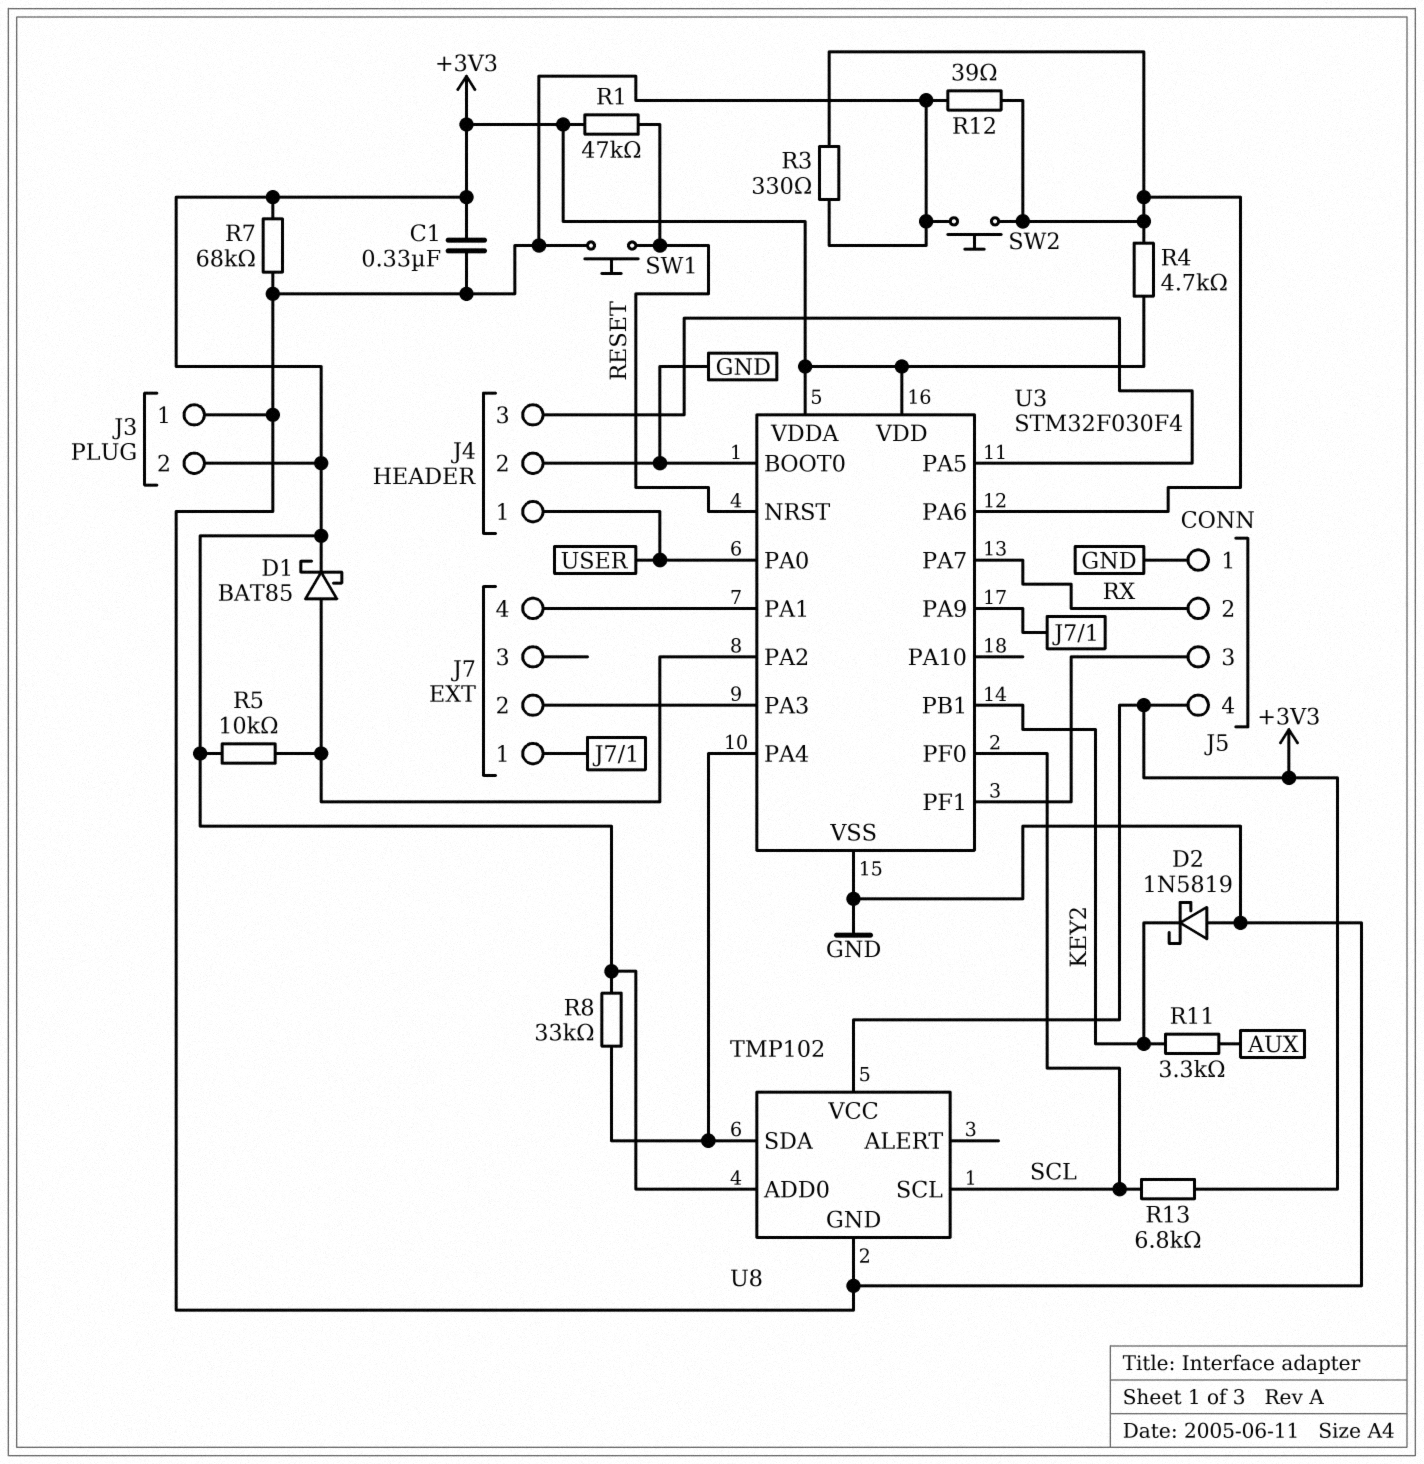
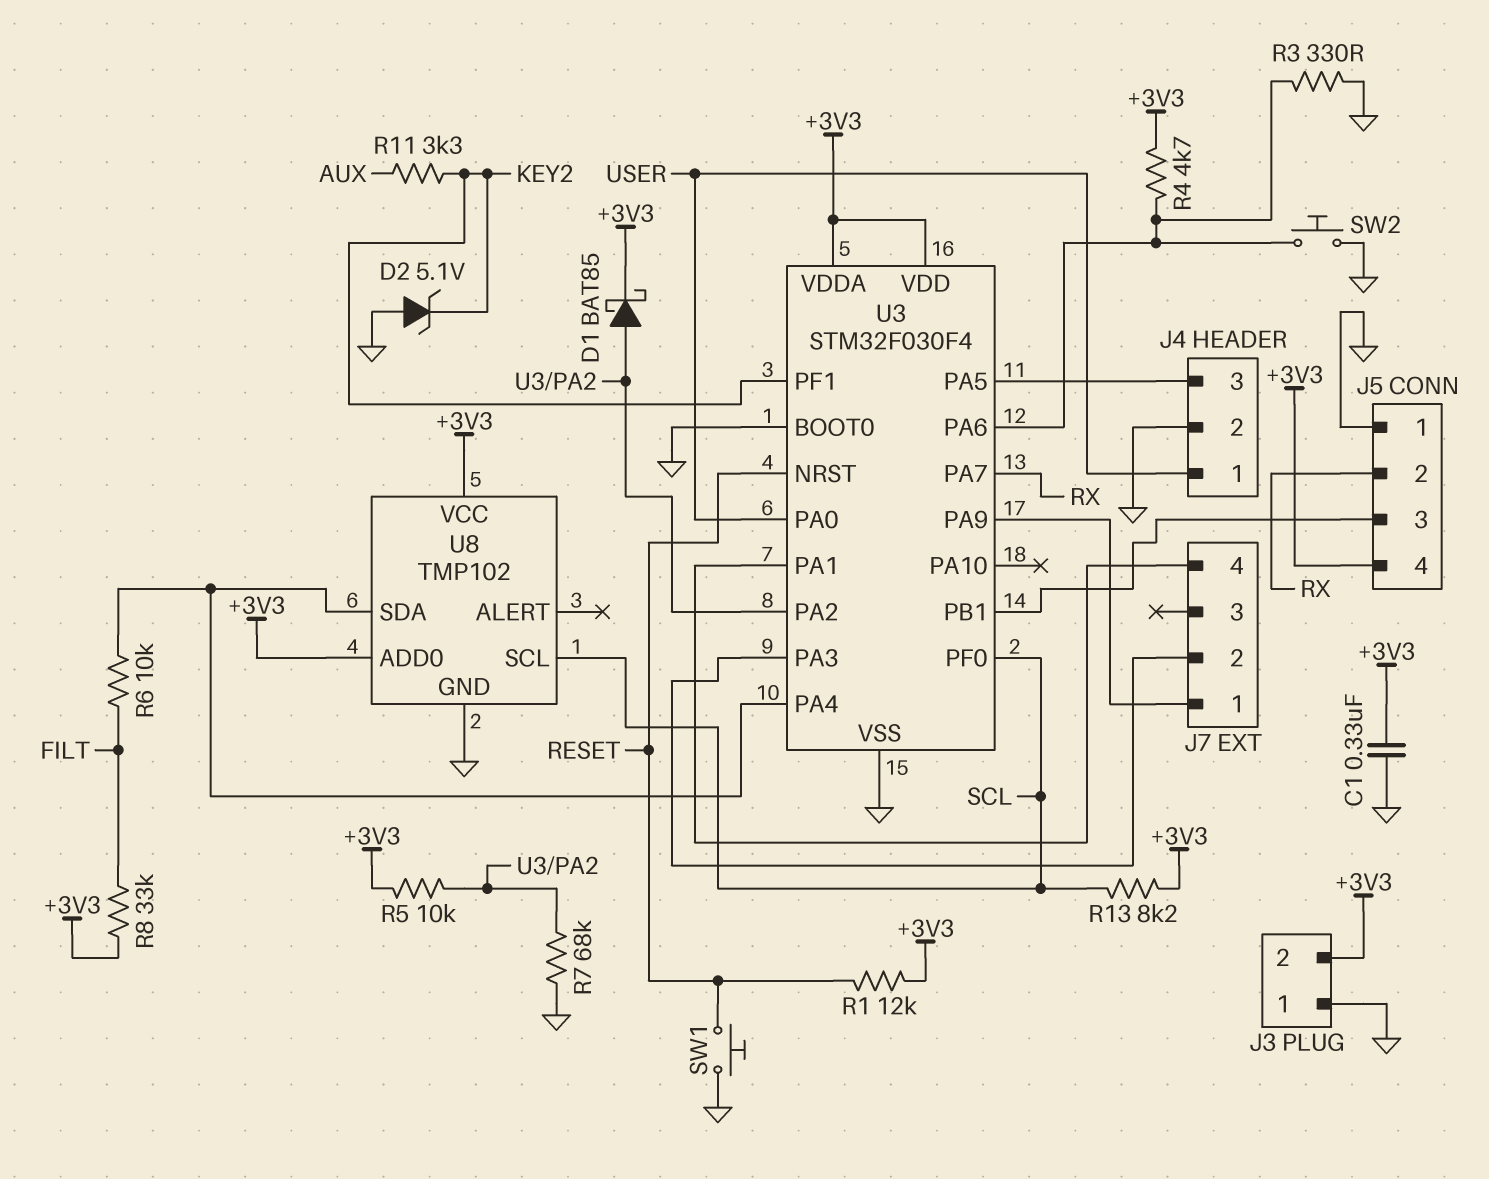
D2: schottky 1N5819 (A GND, K KEY2) -> zener 5.1V (A GND, K KEY2)
R1: 47k (+3V3, RESET) -> 12k (+3V3, RESET)
R6: none -> 10k (FILT, U3/PA4)
R7: 68k (+3V3, GND) -> 68k (GND, U3/PA2)
R8: 33k (+3V3, U3/PA4) -> 33k (+3V3, FILT)
R12: 39 (GND, U3/PA6) -> none
R13: 6.8k (+3V3, SCL) -> 8.2k (+3V3, SCL)
U3 pin PB1: KEY2 -> J5/3
U3 pin PF1: J5/3 -> KEY2

